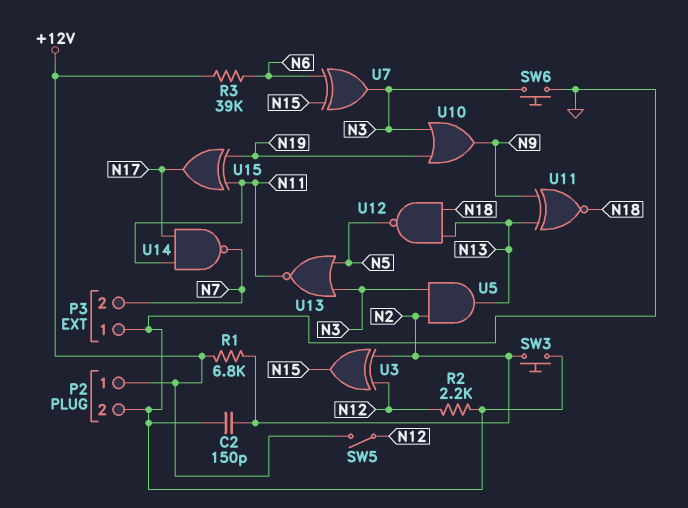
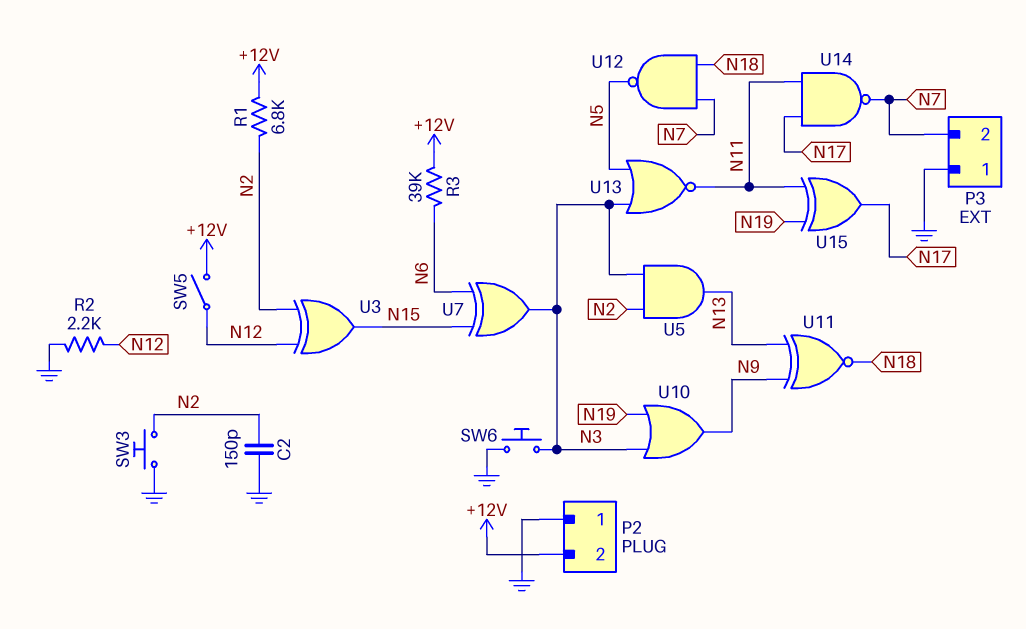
P2 pin 1: +12V -> GND
P2 pin 2: GND -> +12V
U12: NAND (in N13, in N18, out N5) -> NAND (in N7, in N18, out N5)

